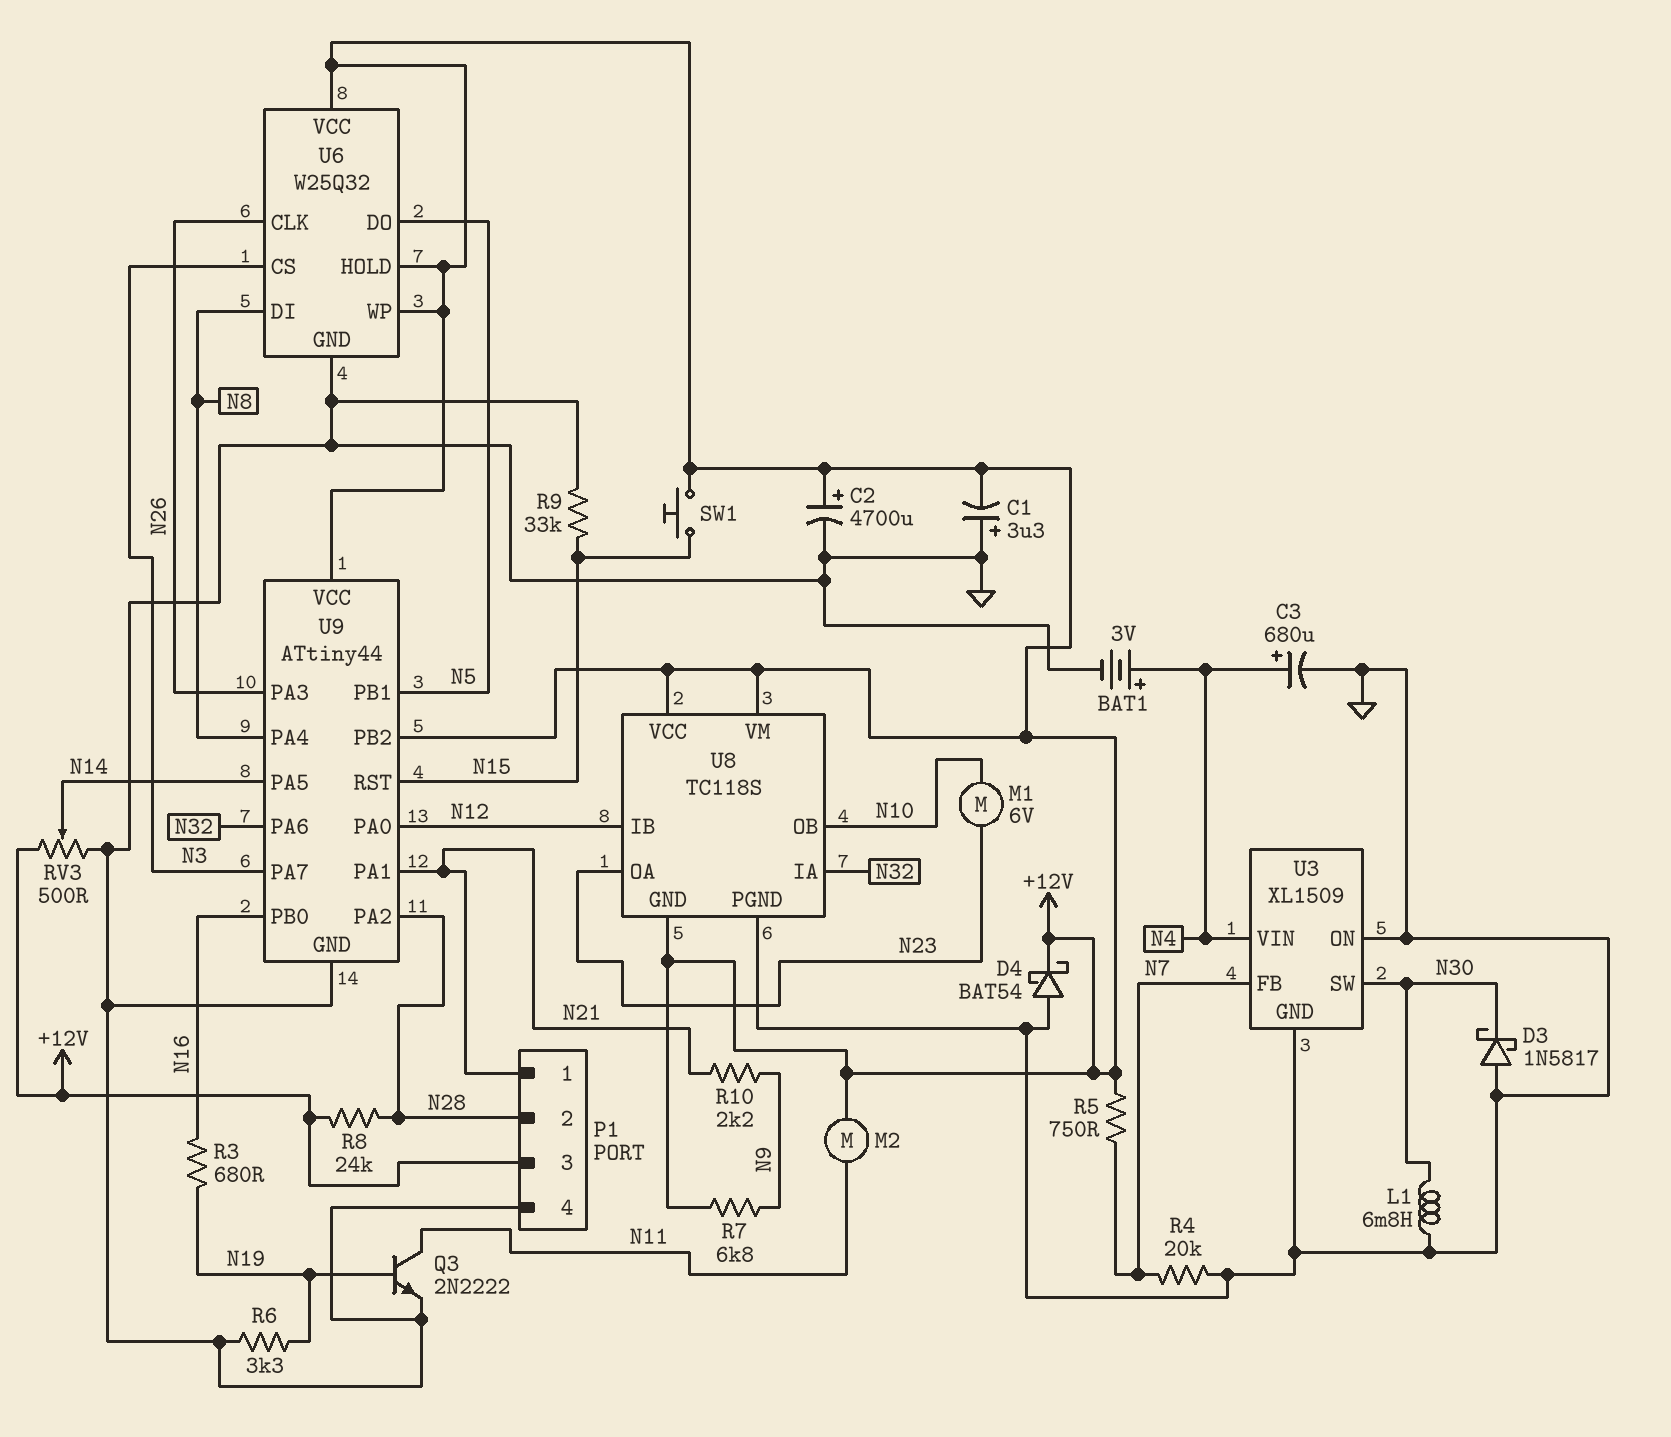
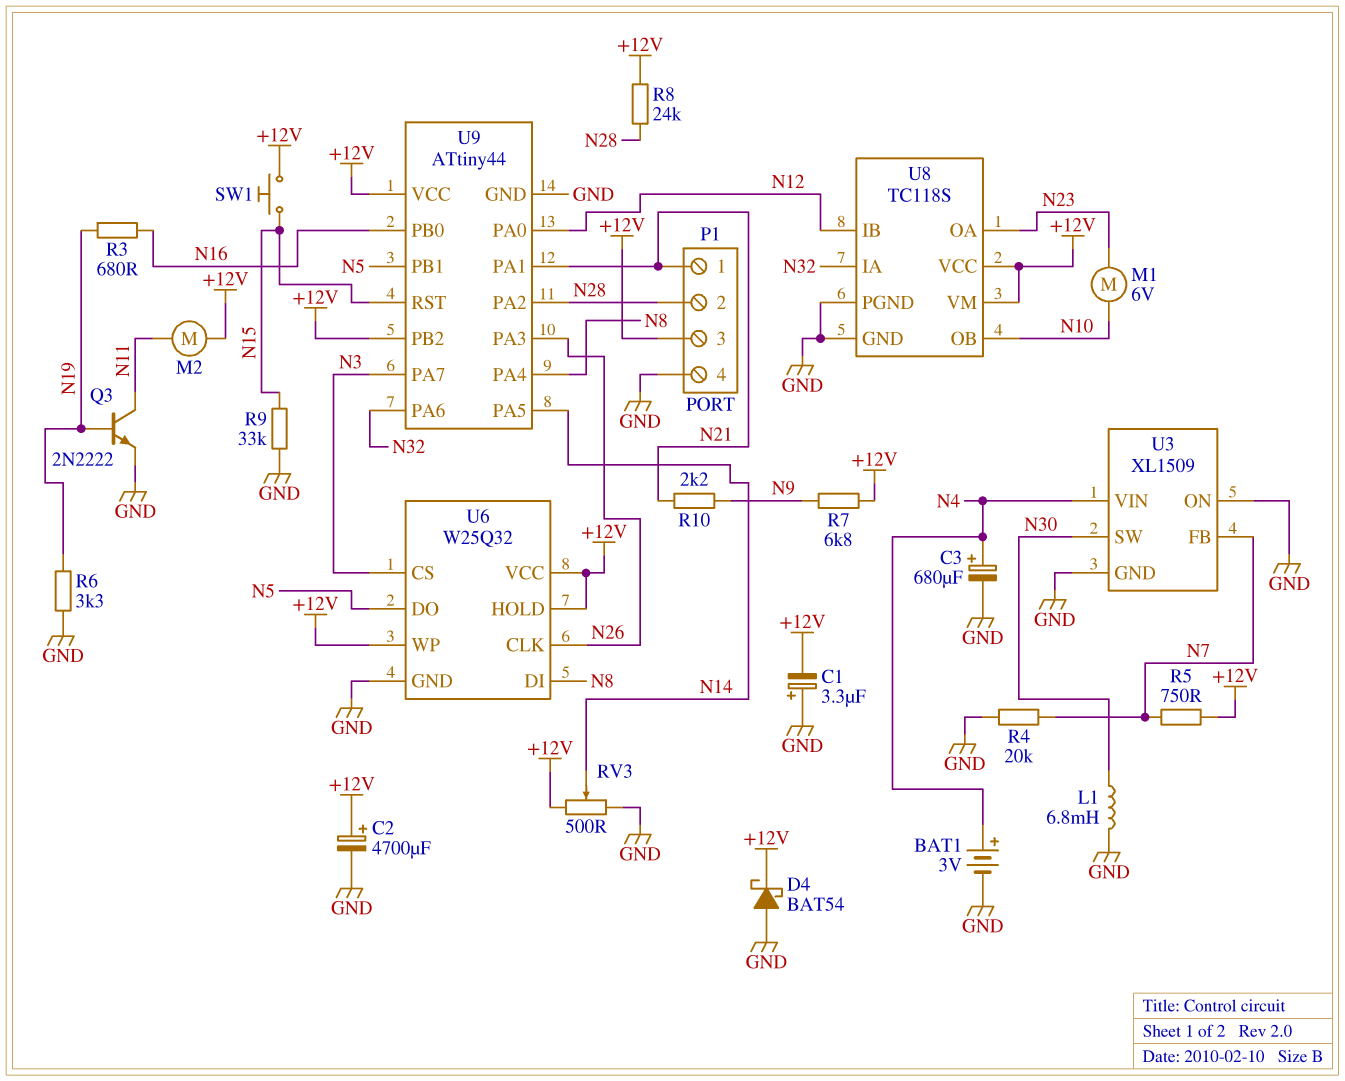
D3: schottky 1N5817 (A GND, K N30) -> none
U8 pin GND: +12V -> GND

